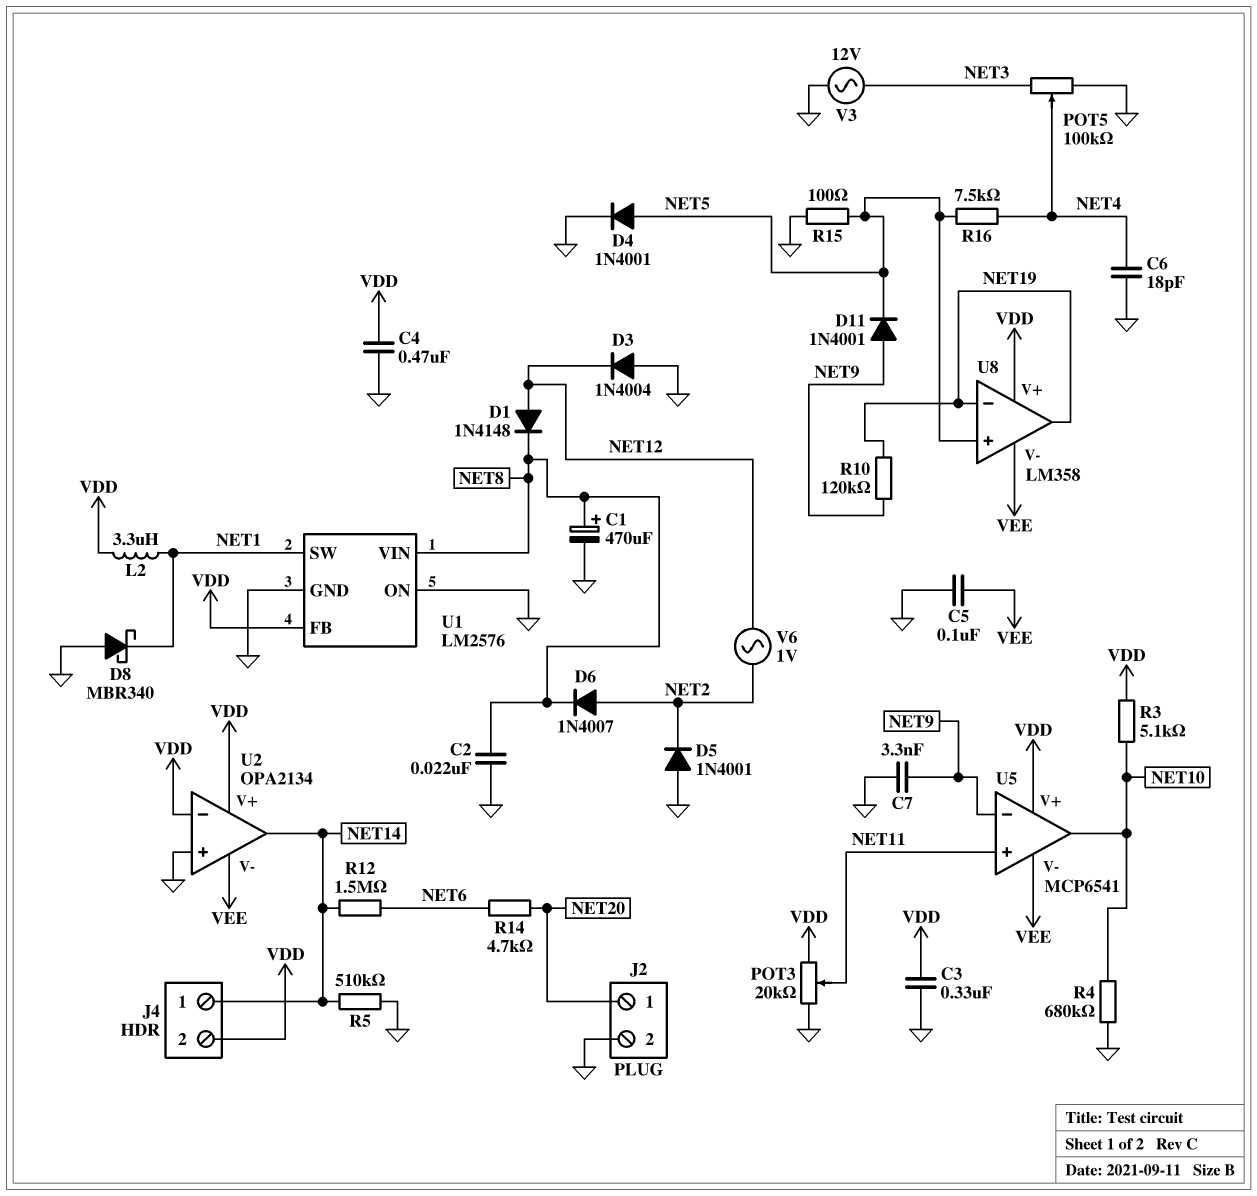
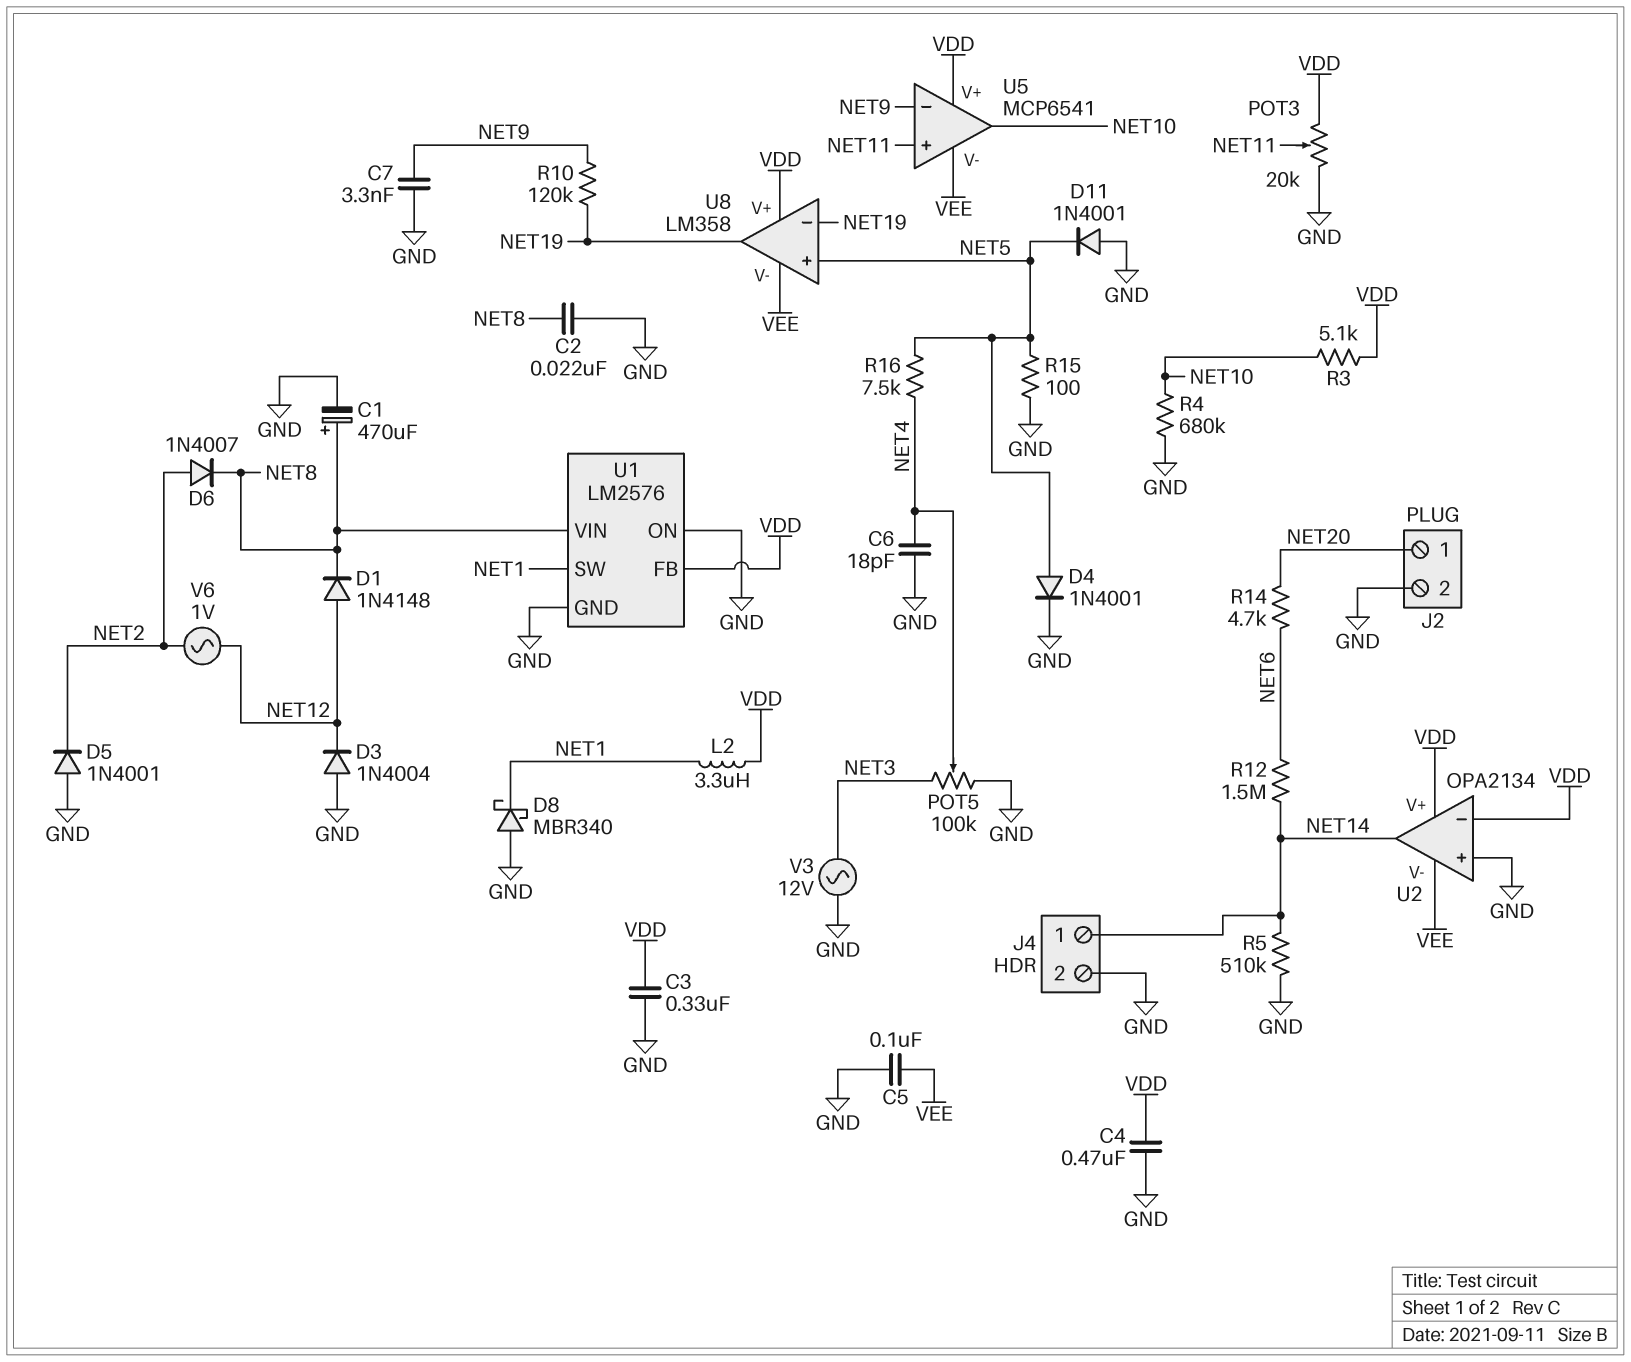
D11: diode 1N4001 (A NET9, K NET5) -> diode 1N4001 (A GND, K NET5)
J4 pin 2: VDD -> GND

